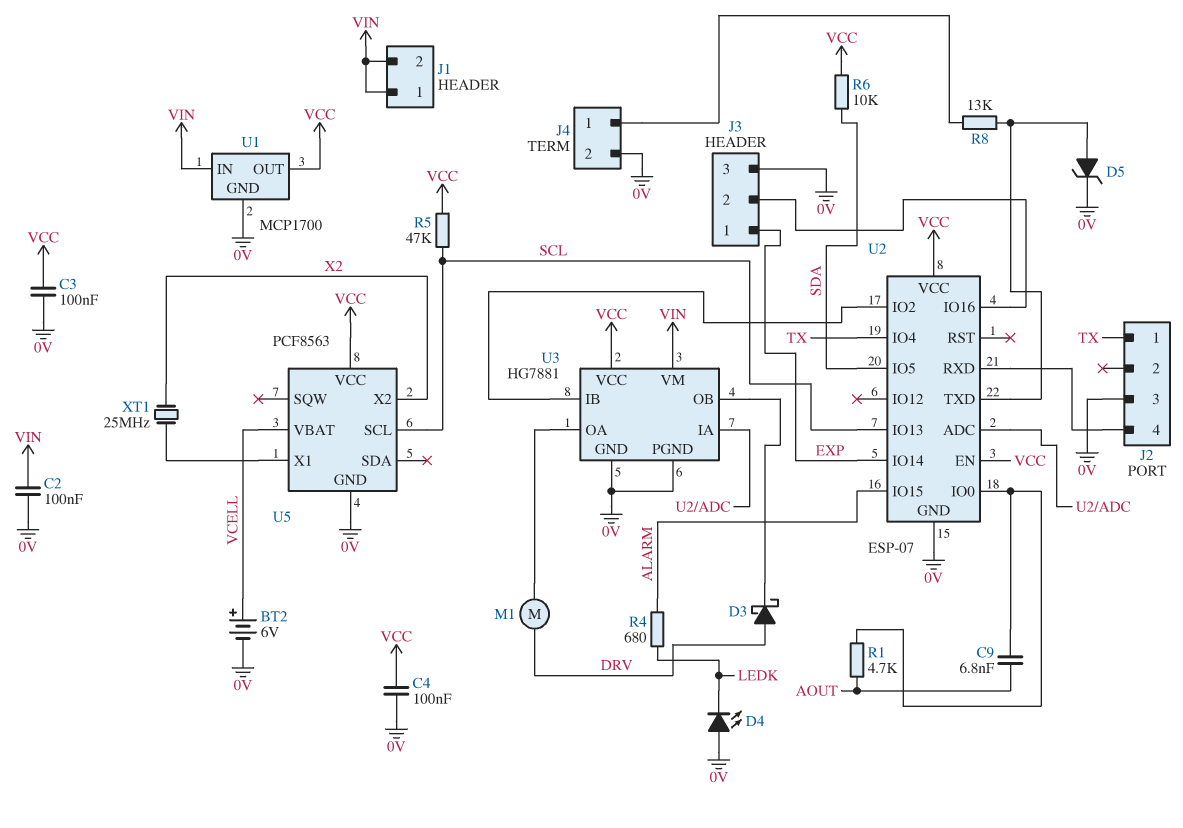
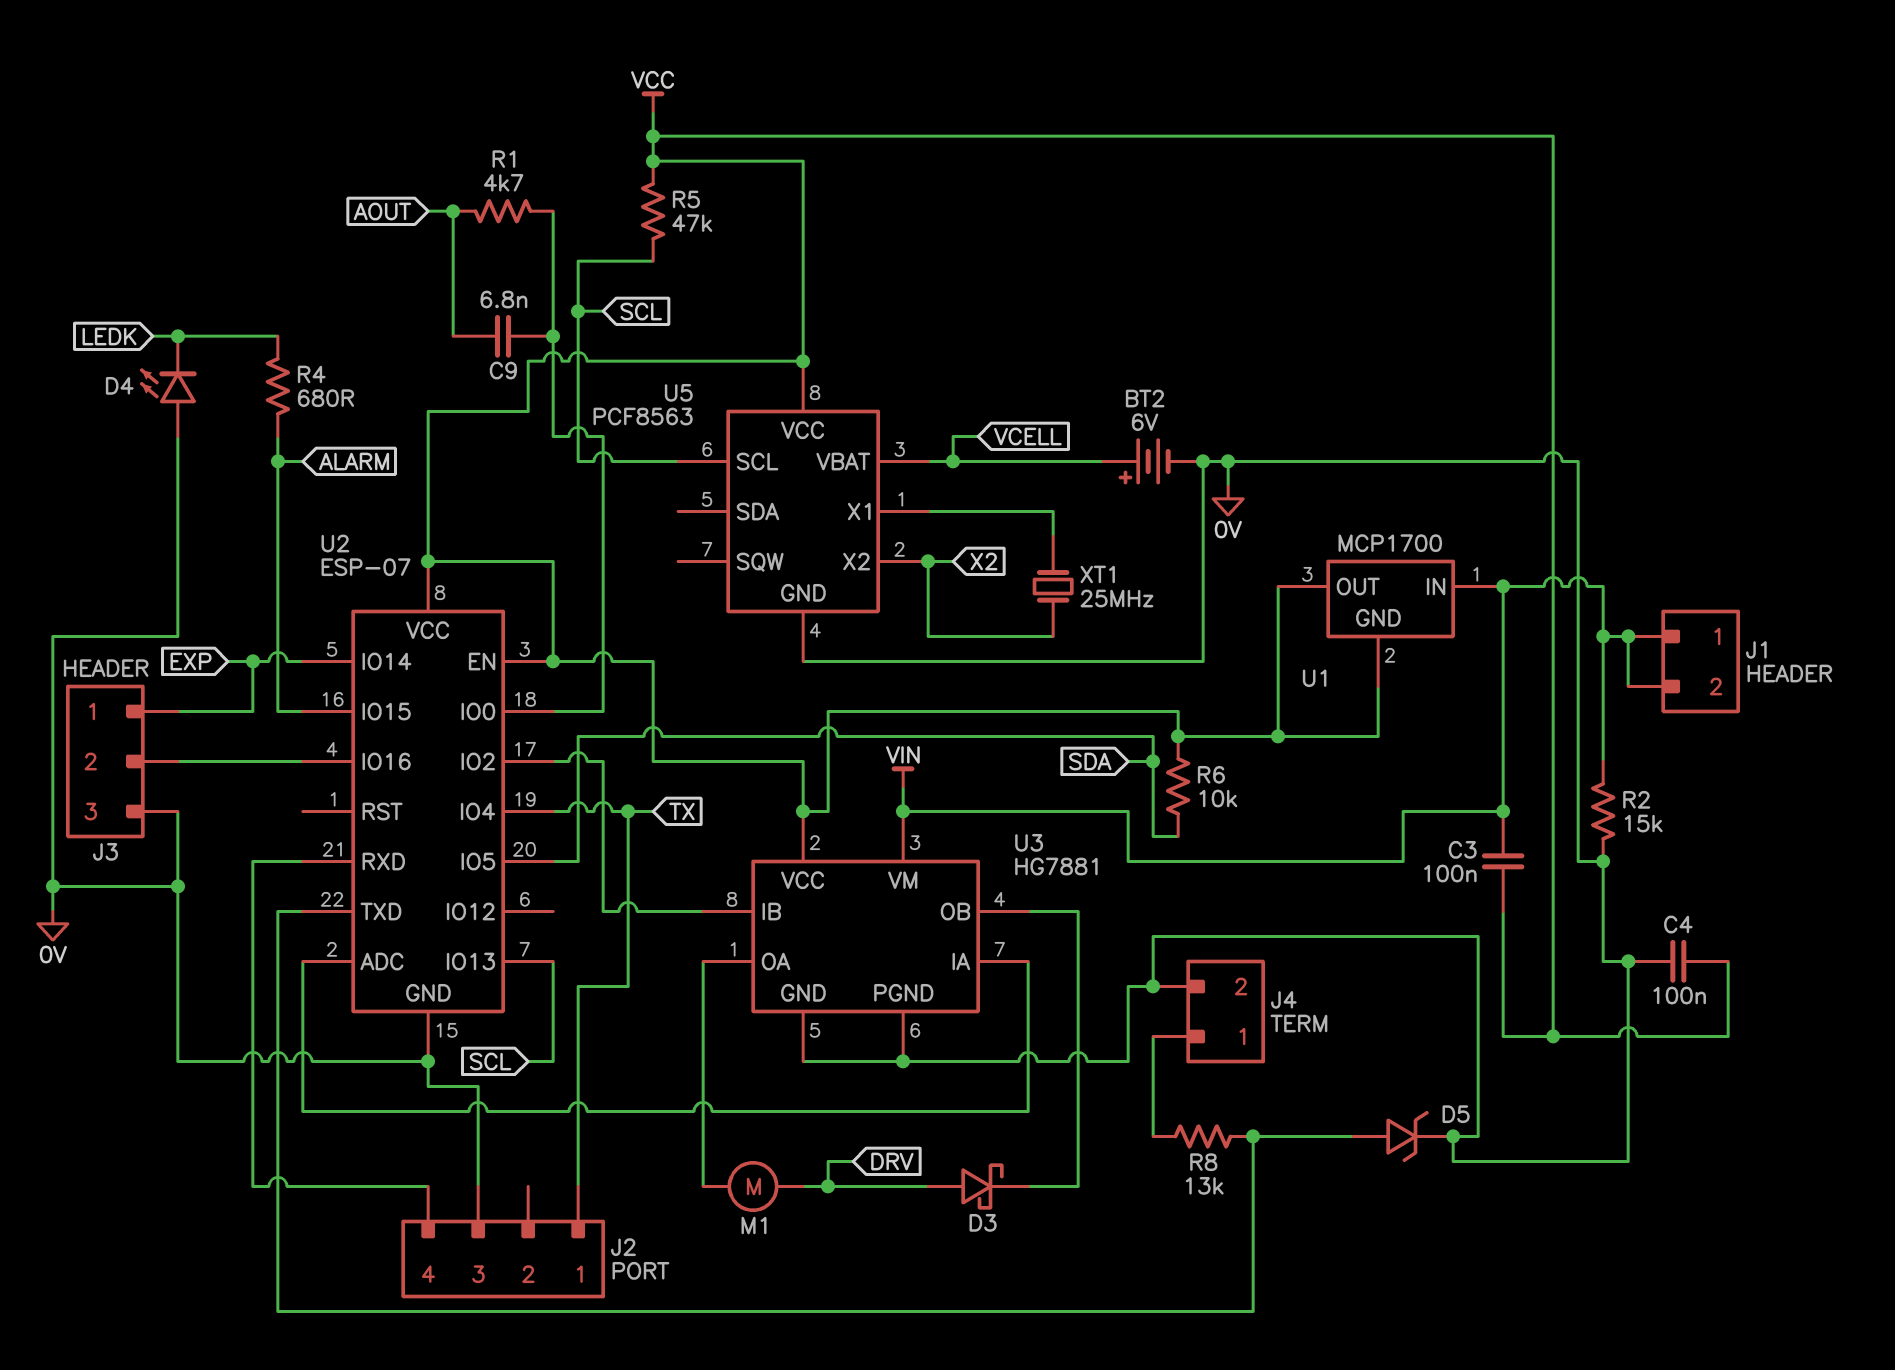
C2: 100nF (0V, VIN) -> none
C3: 100nF (0V, VCC) -> 100nF (VCC, VIN)
R2: none -> 15k (0V, VIN)
U1 pin GND: 0V -> VCC

